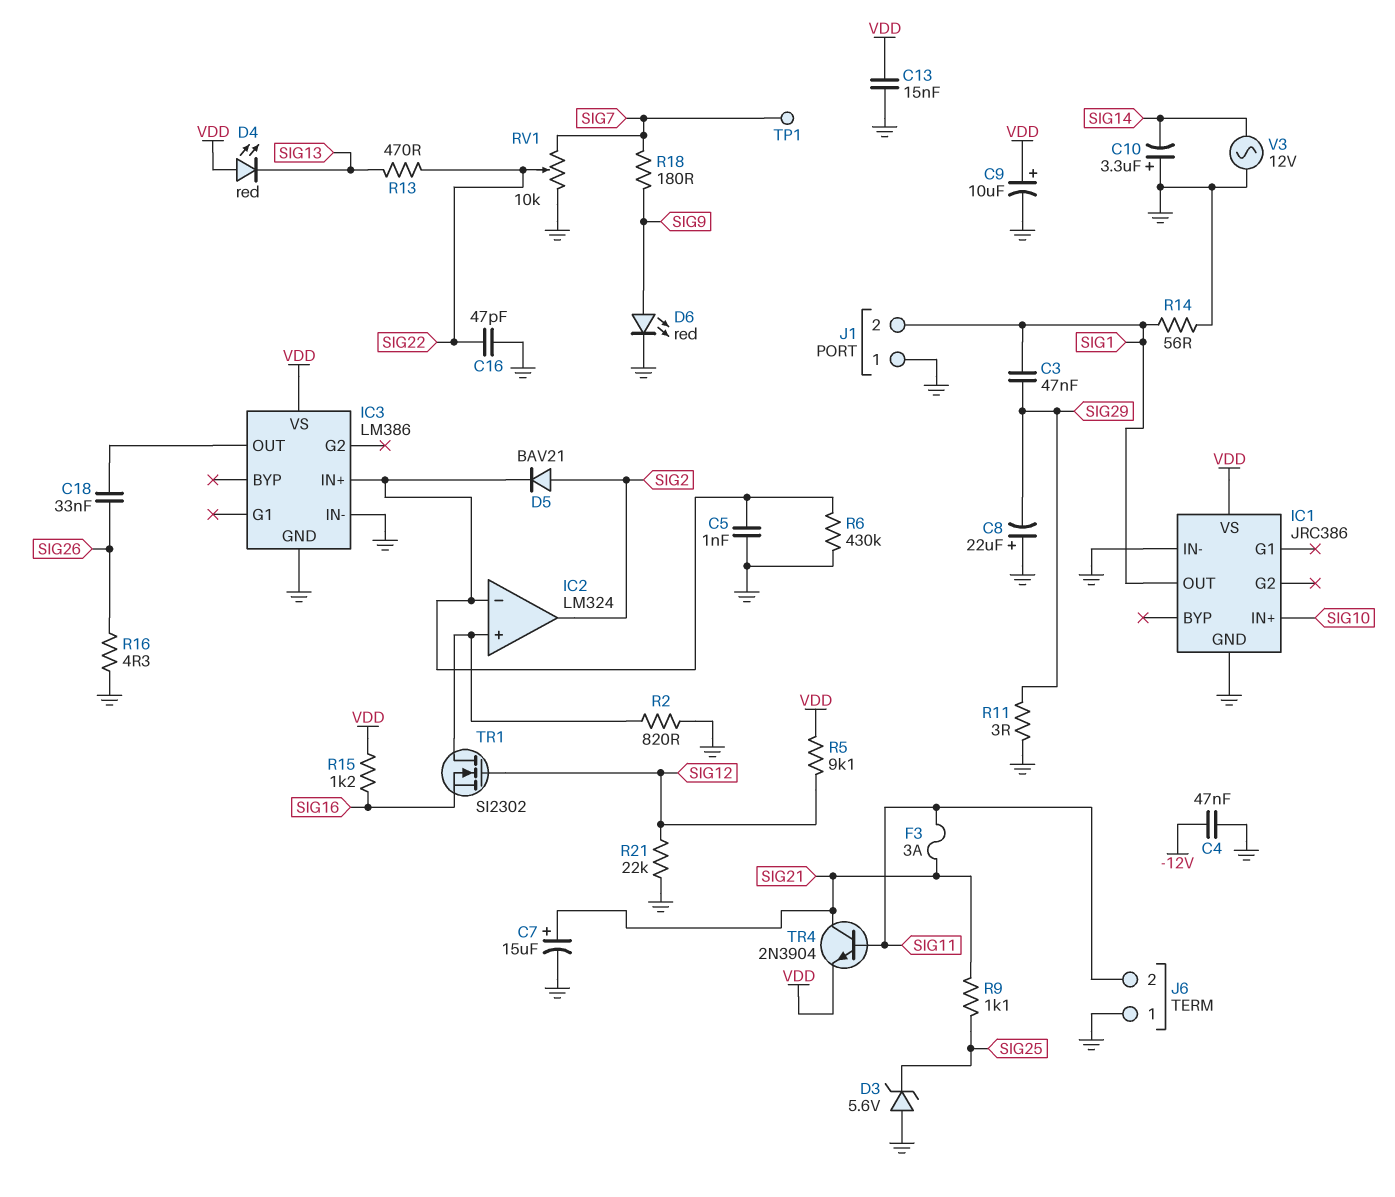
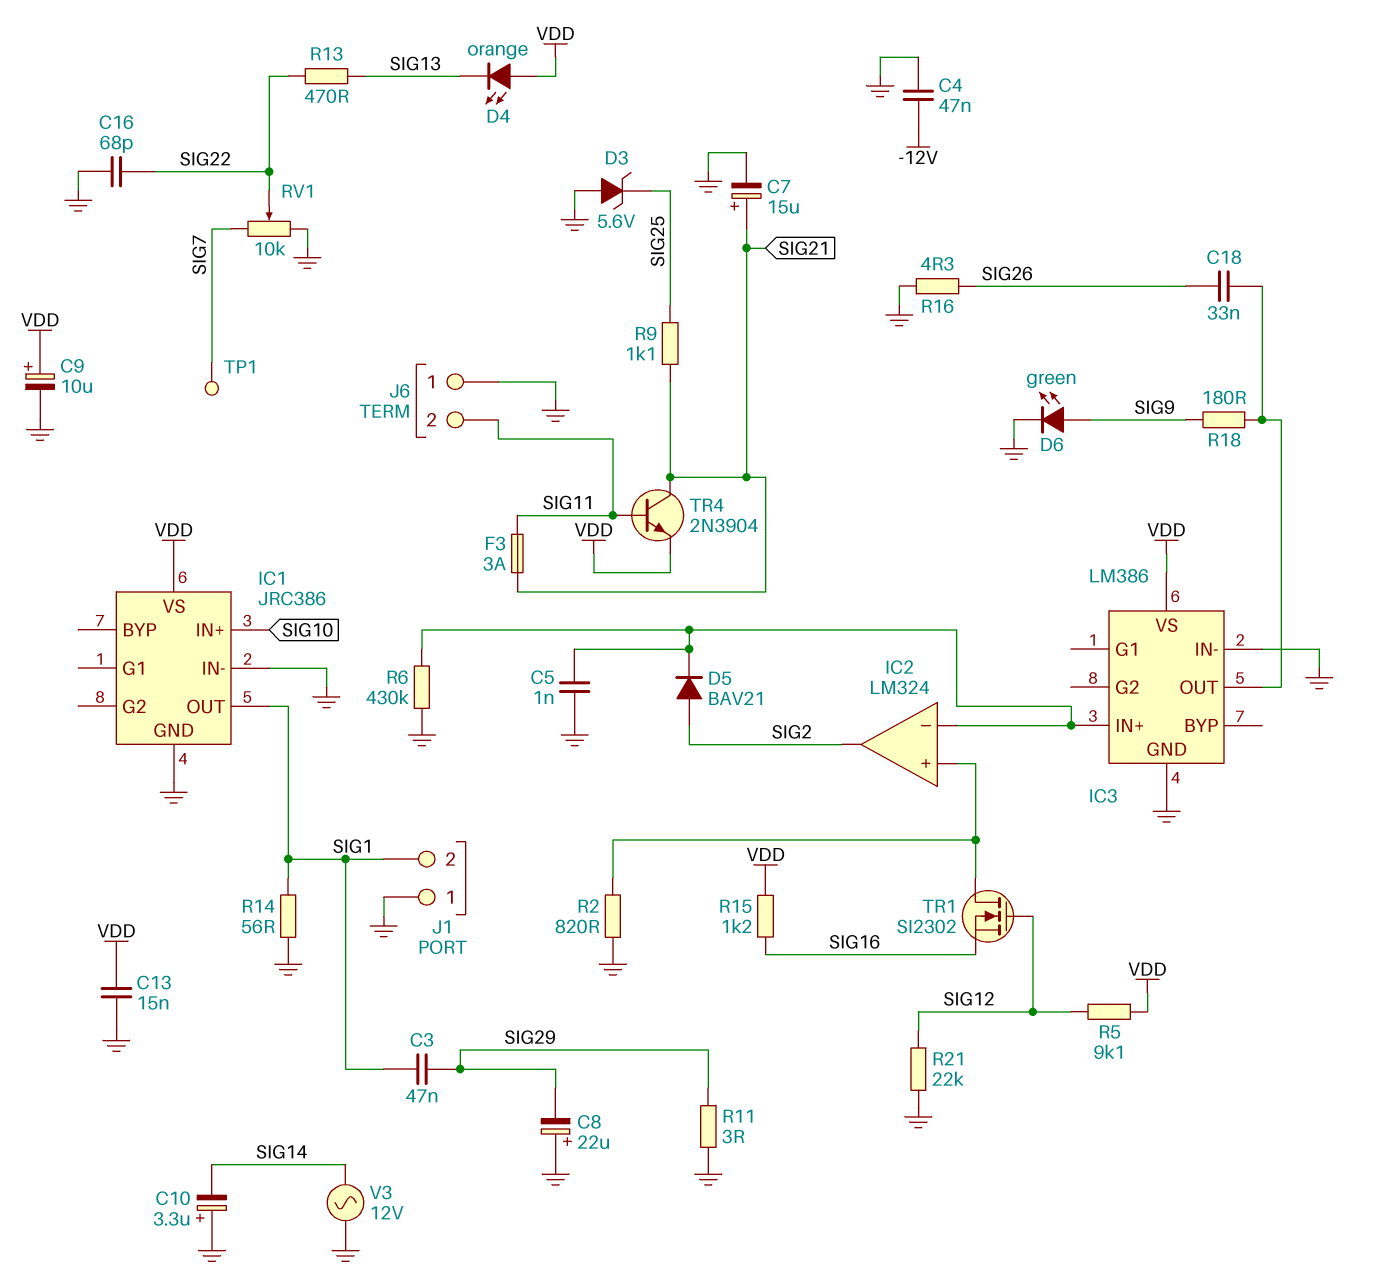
C16: 47pF (GND, SIG22) -> 68pF (GND, SIG22)
D4: LED red (A VDD, K SIG13) -> LED orange (A VDD, K SIG13)
D6: LED red (A SIG9, K GND) -> LED green (A SIG9, K GND)
R18: 180 (SIG7, SIG9) -> 180 (IC3/OUT, SIG9)

